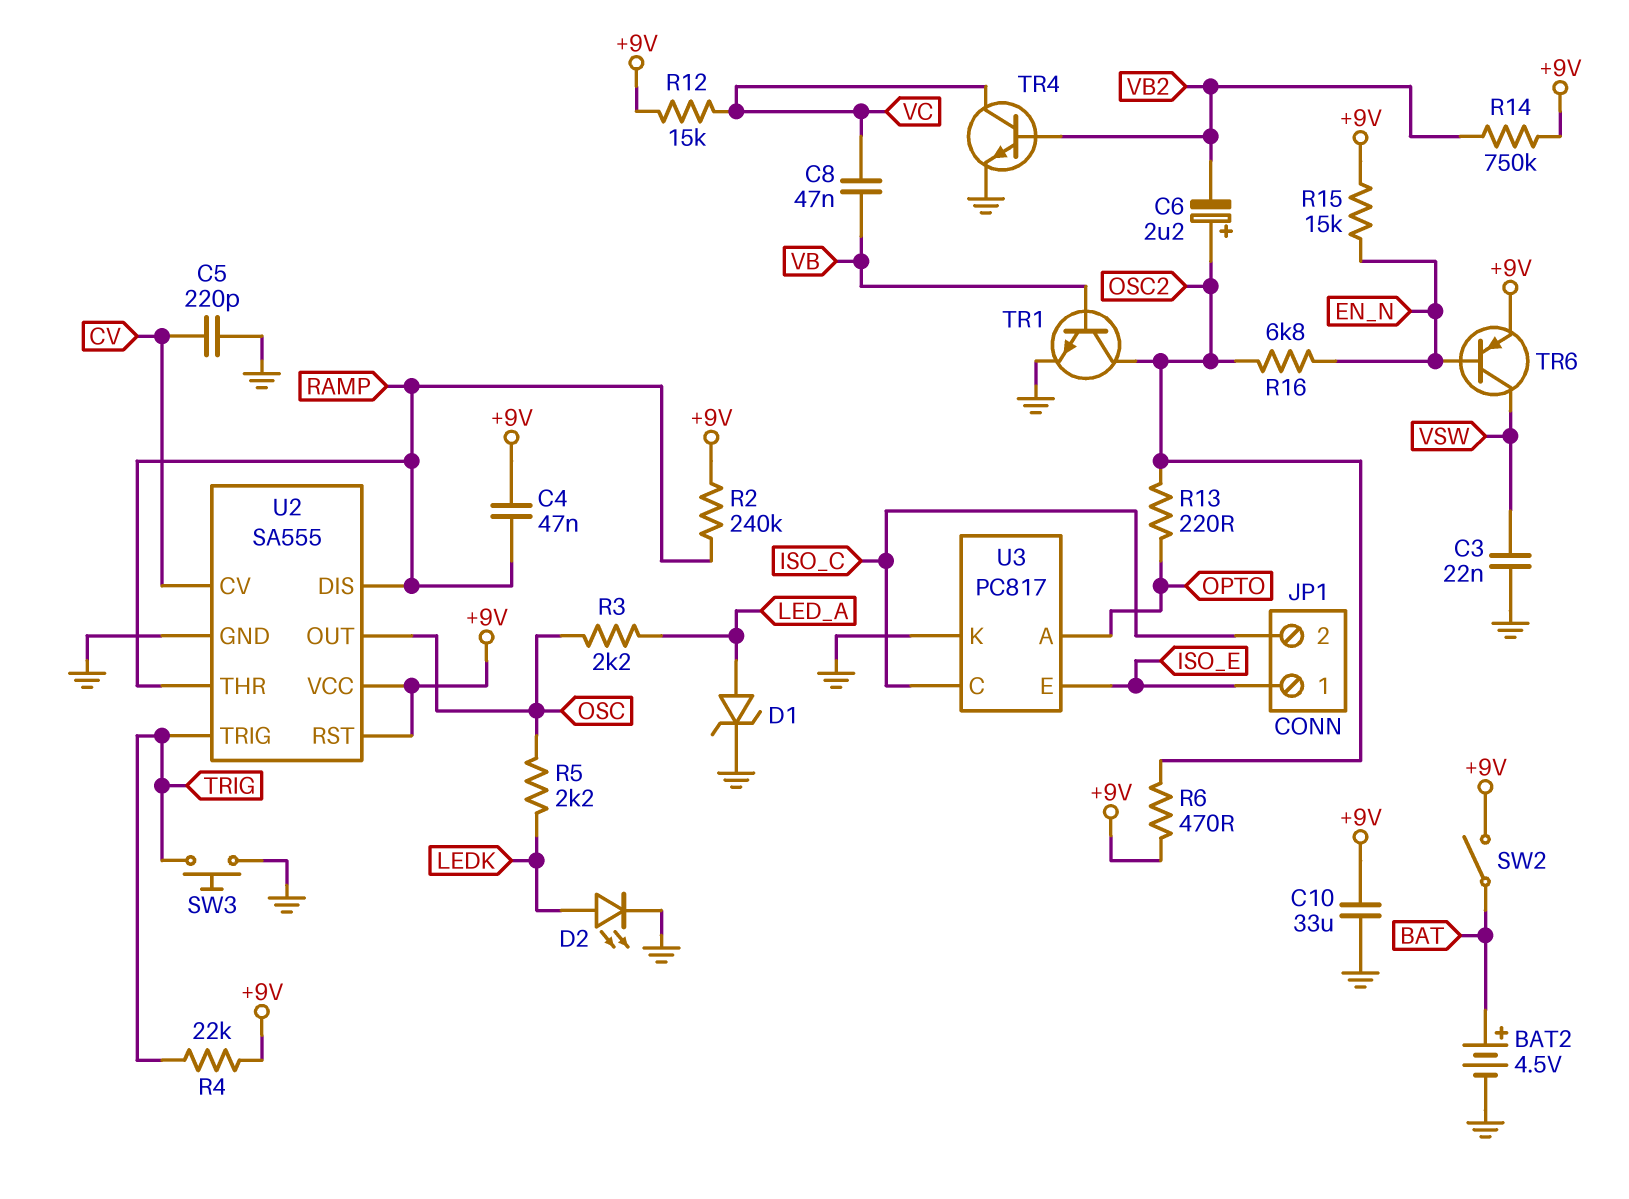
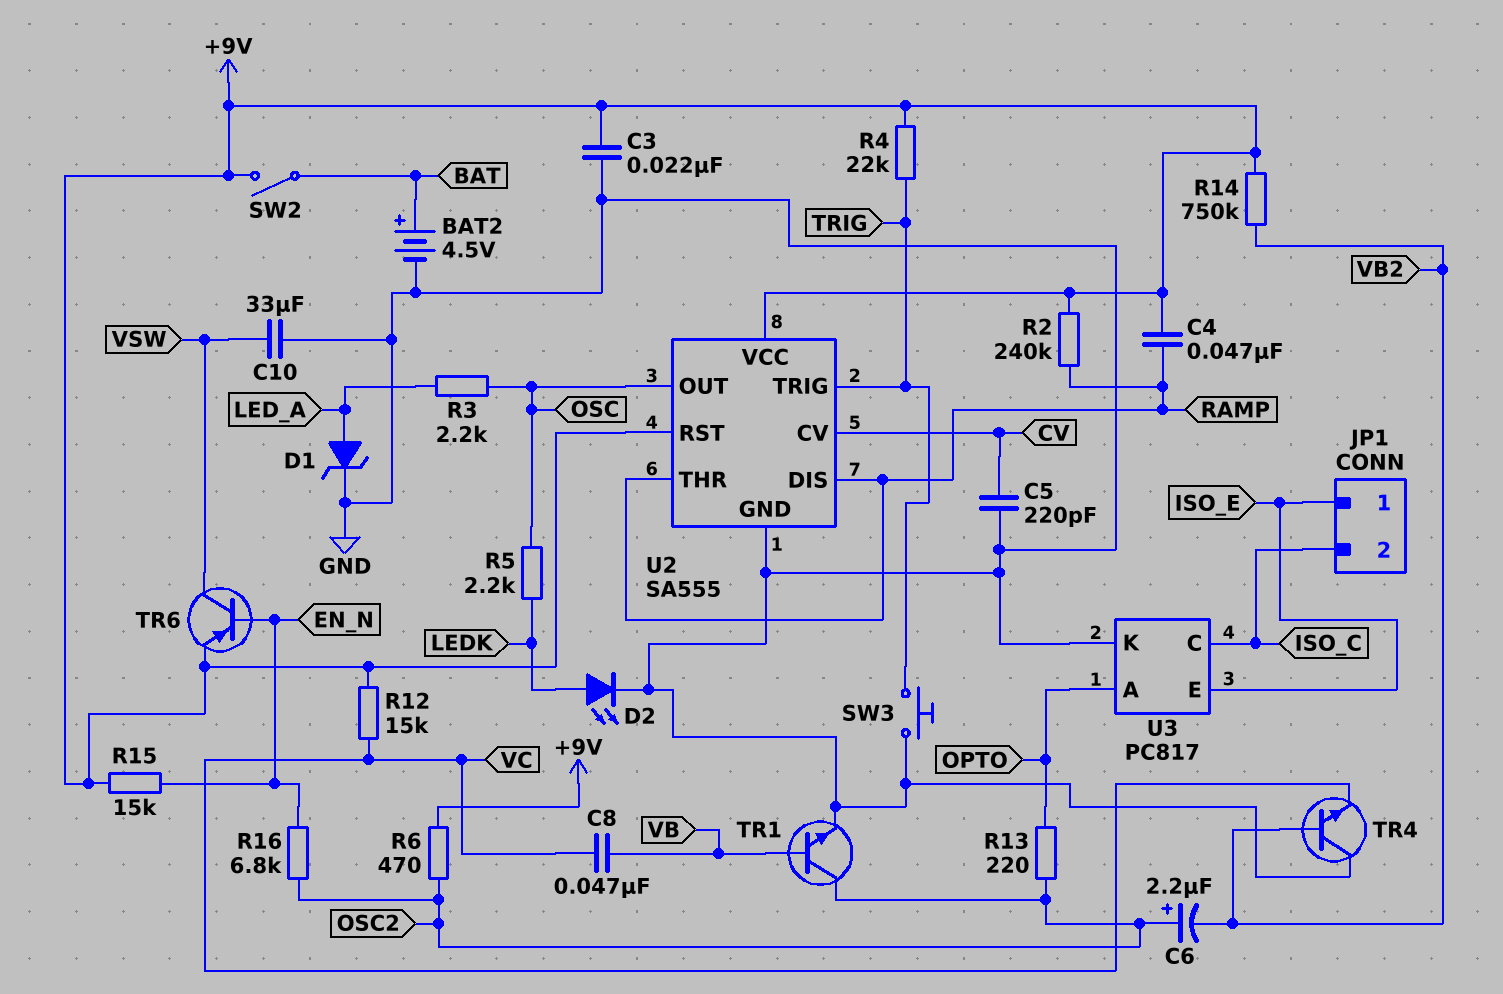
C3: 22nF (GND, VSW) -> 22nF (+9V, GND)
C10: 33uF (+9V, GND) -> 33uF (GND, VSW)
TR4: NPN (B VB2, C VC, E GND) -> NPN (B VB2, C GND, E VC)

